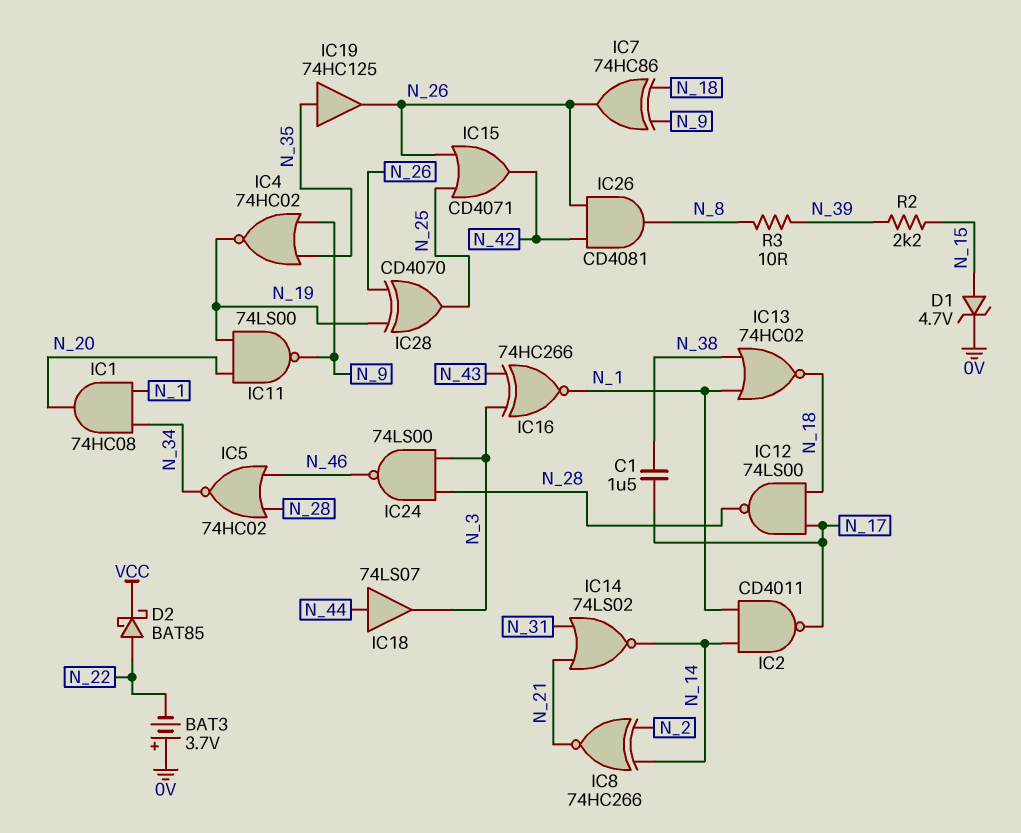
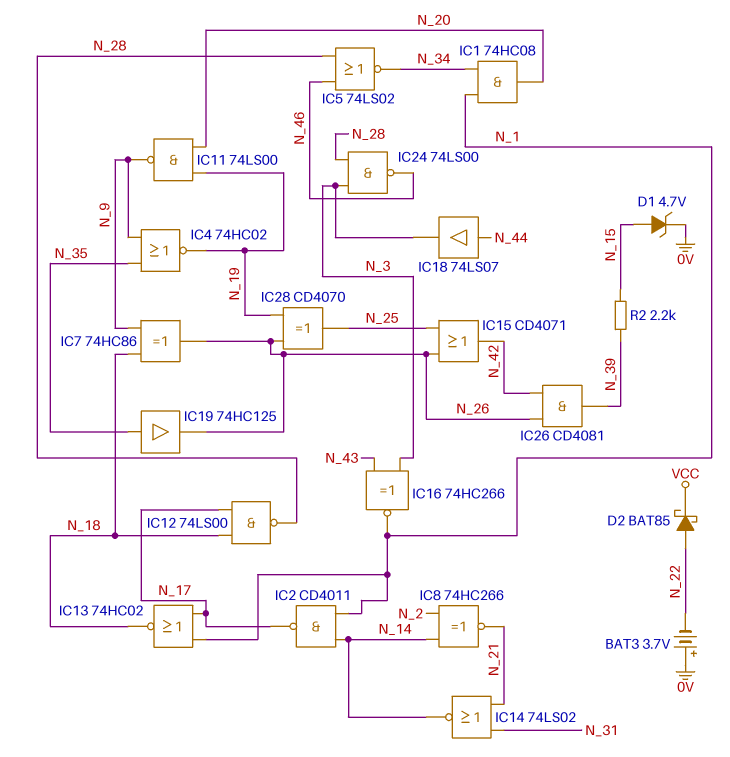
C1: 1.5uF (N_17, N_38) -> none
IC5: NOR 74HC02 (in N_28, in N_46, out N_34) -> NOR 74LS02 (in N_28, in N_46, out N_34)
IC13: NOR 74HC02 (in N_1, in N_38, out N_18) -> NOR 74HC02 (in N_1, in N_17, out N_18)
IC26: AND CD4081 (in N_26, in N_42, out N_8) -> AND CD4081 (in N_26, in N_42, out N_39)
R3: 10 (N_8, N_39) -> none

